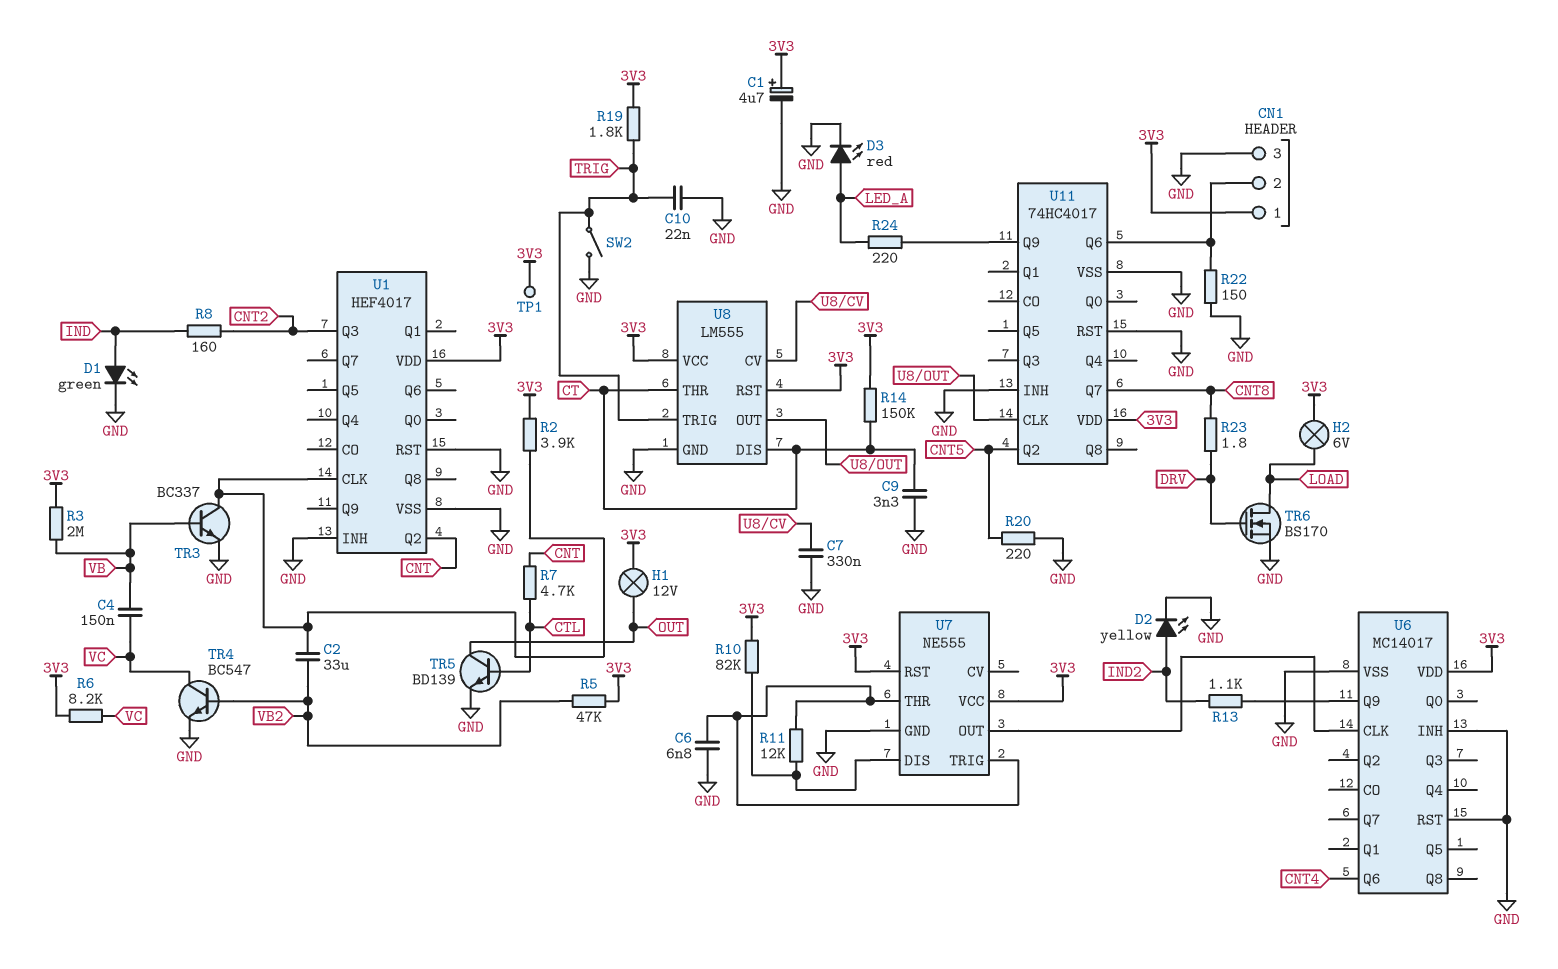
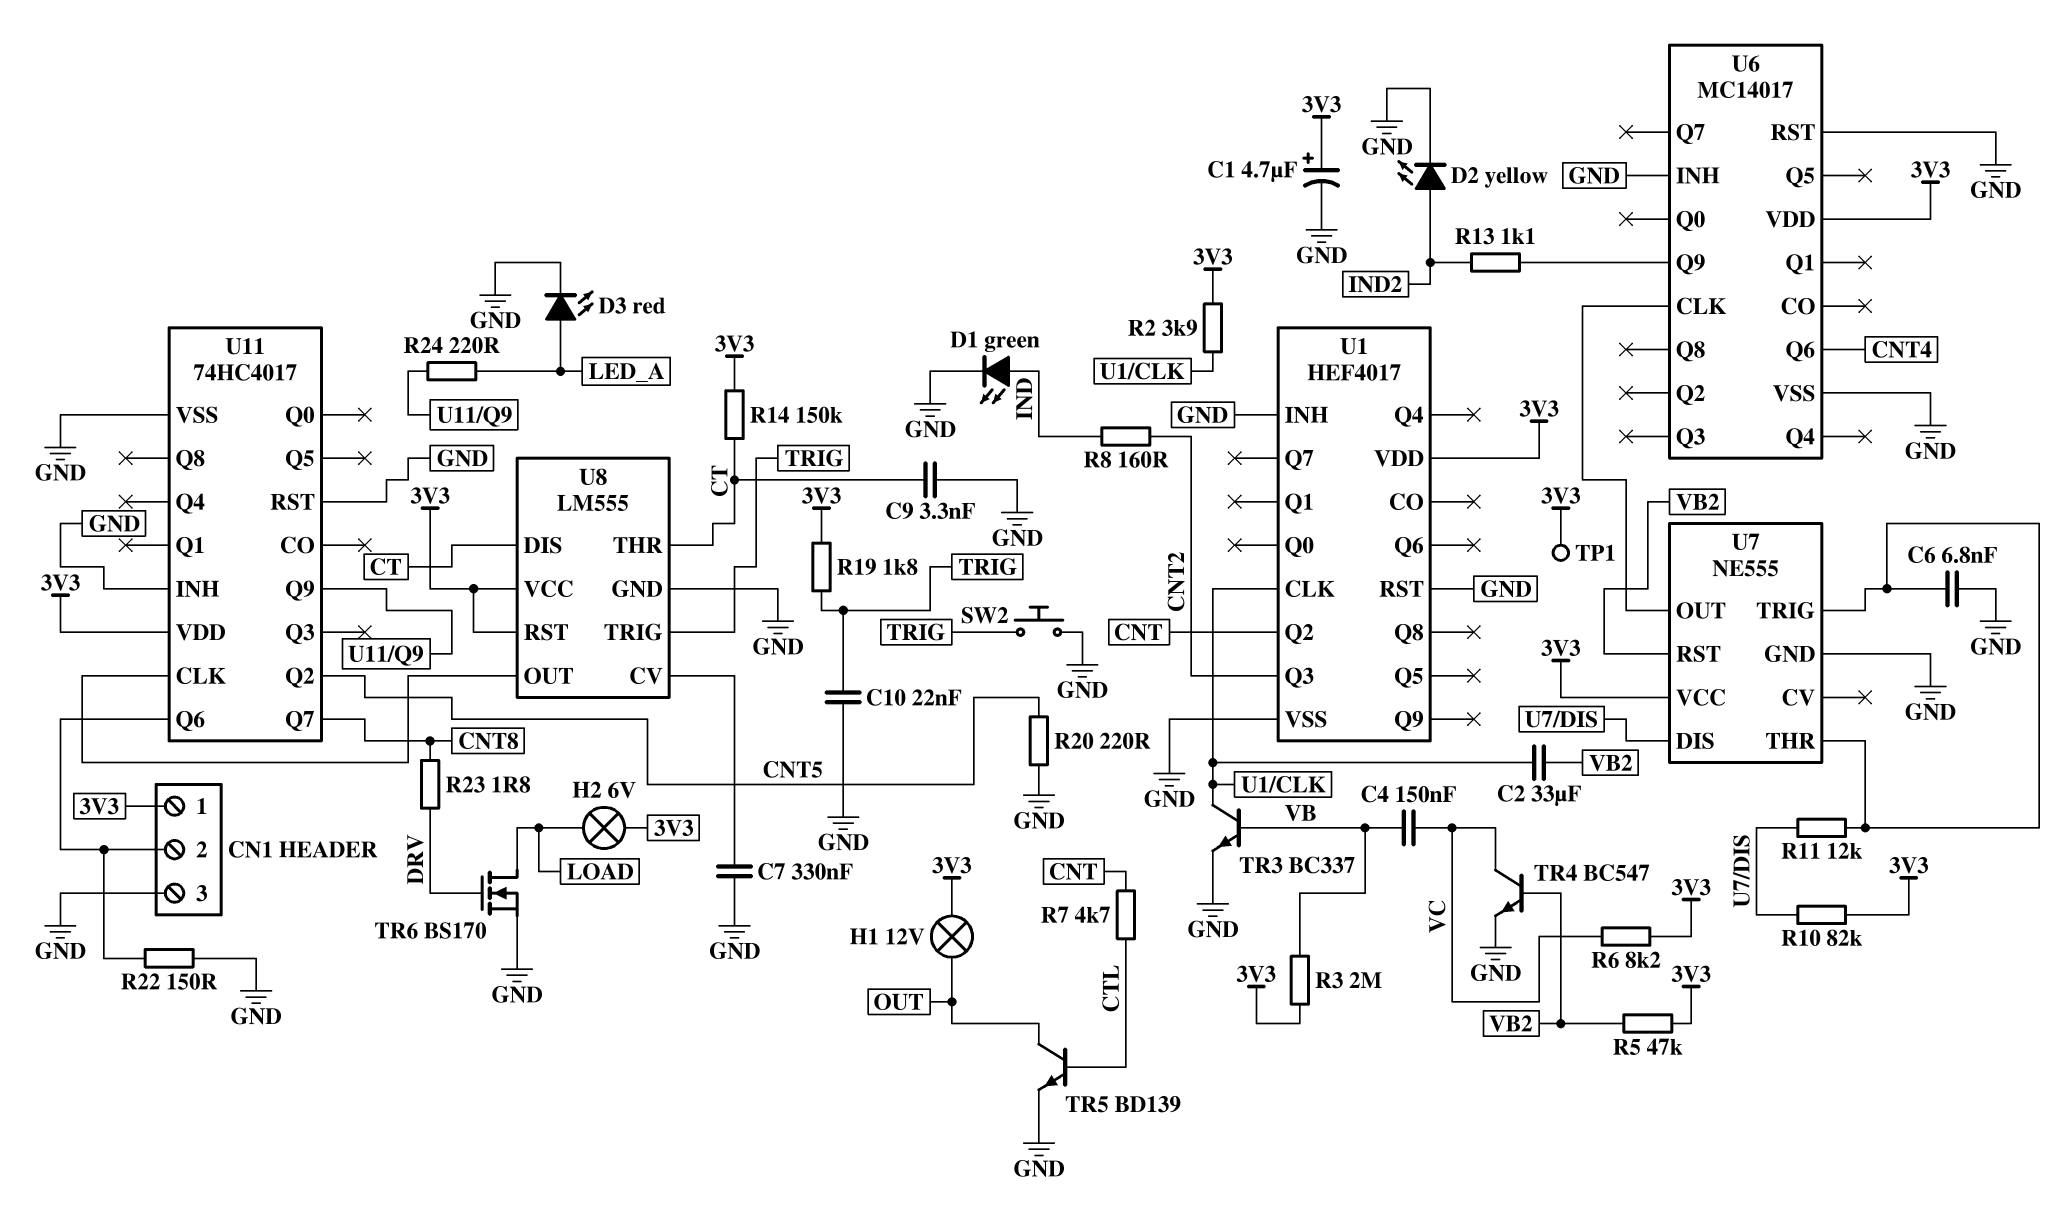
SW2: switch (GND, TRIG) -> button (GND, TRIG)
U7 pin RST: 3V3 -> VB2

